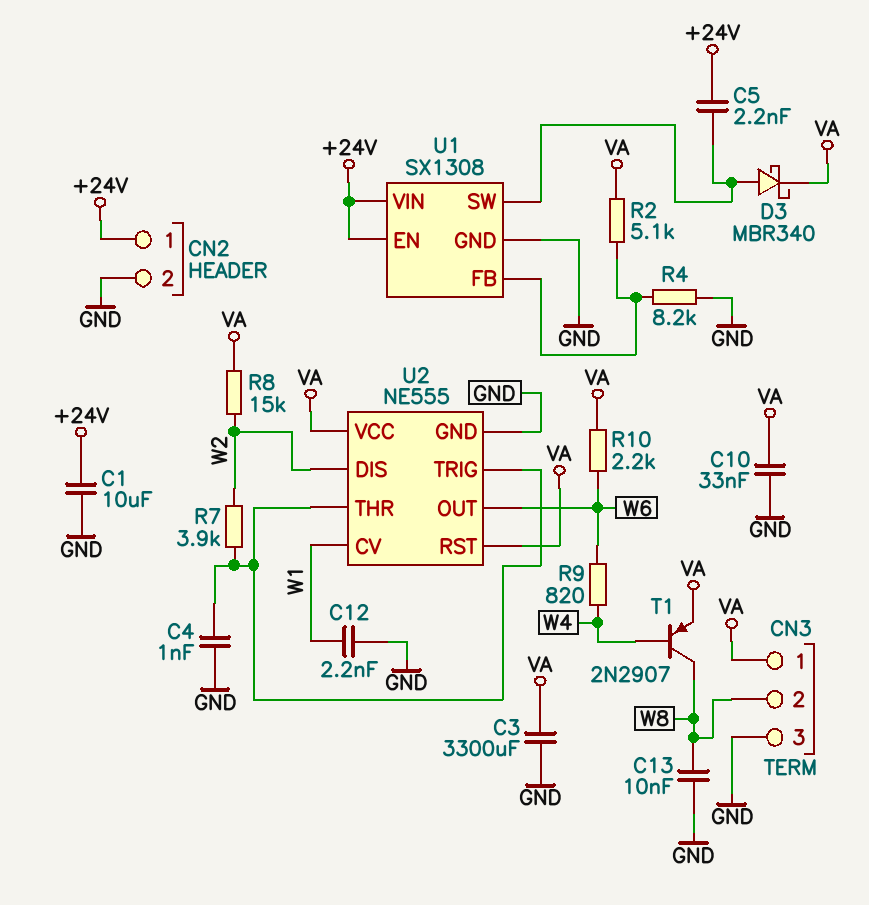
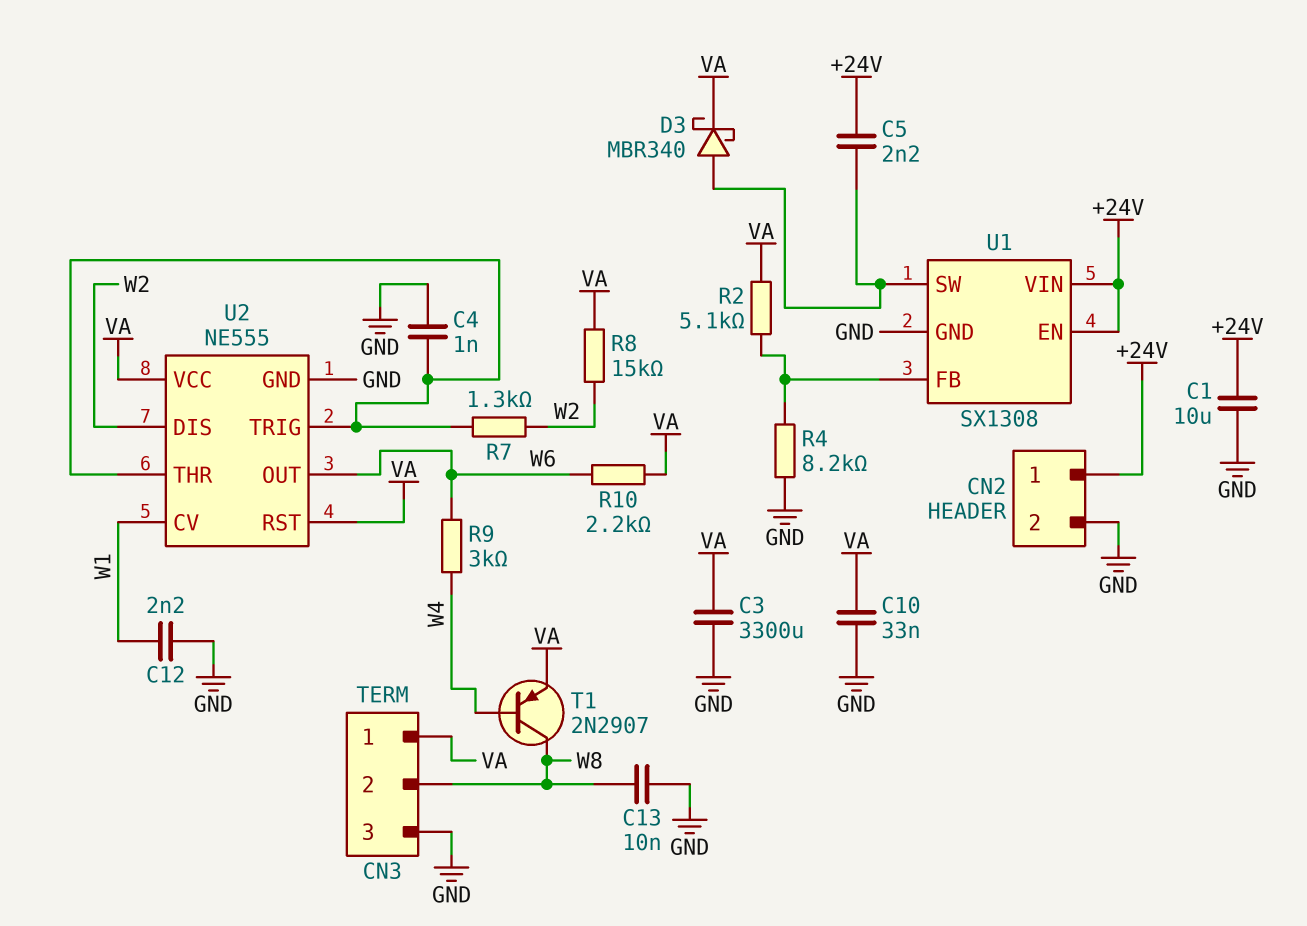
R7: 3.9k (U2/THR, W2) -> 1.3k (U2/THR, W2)
R9: 820 (W4, W6) -> 3k (W4, W6)

